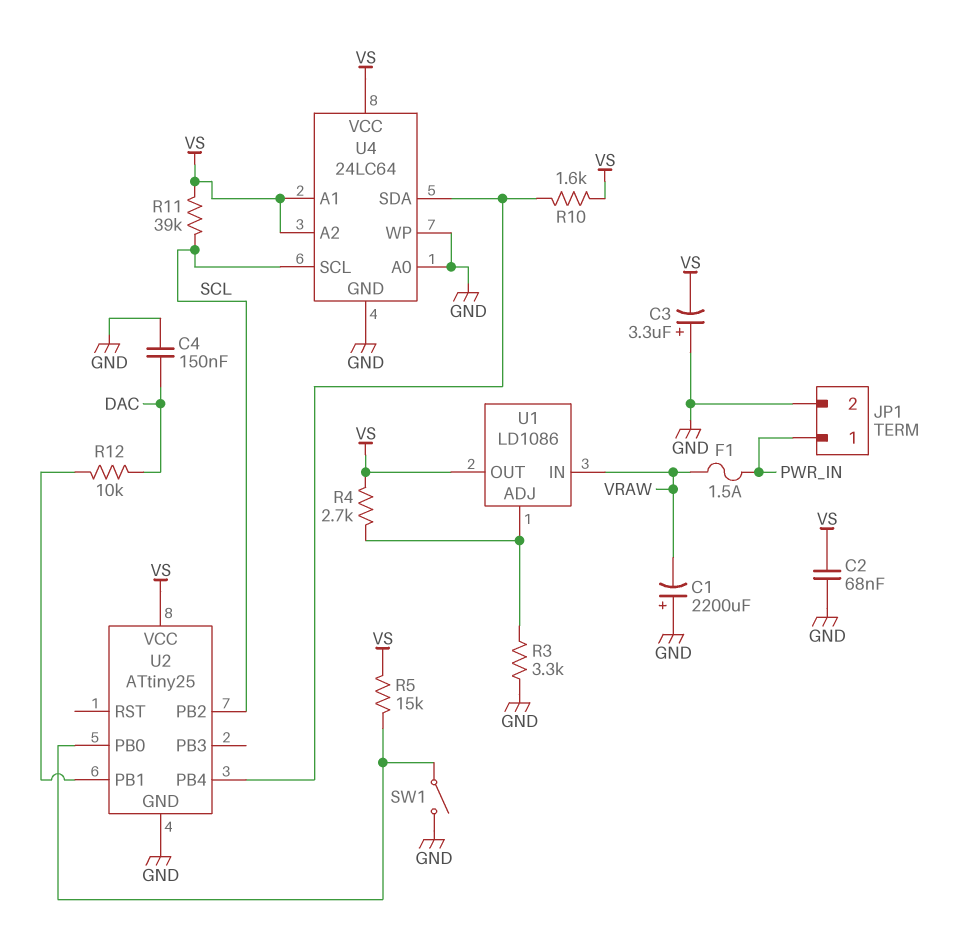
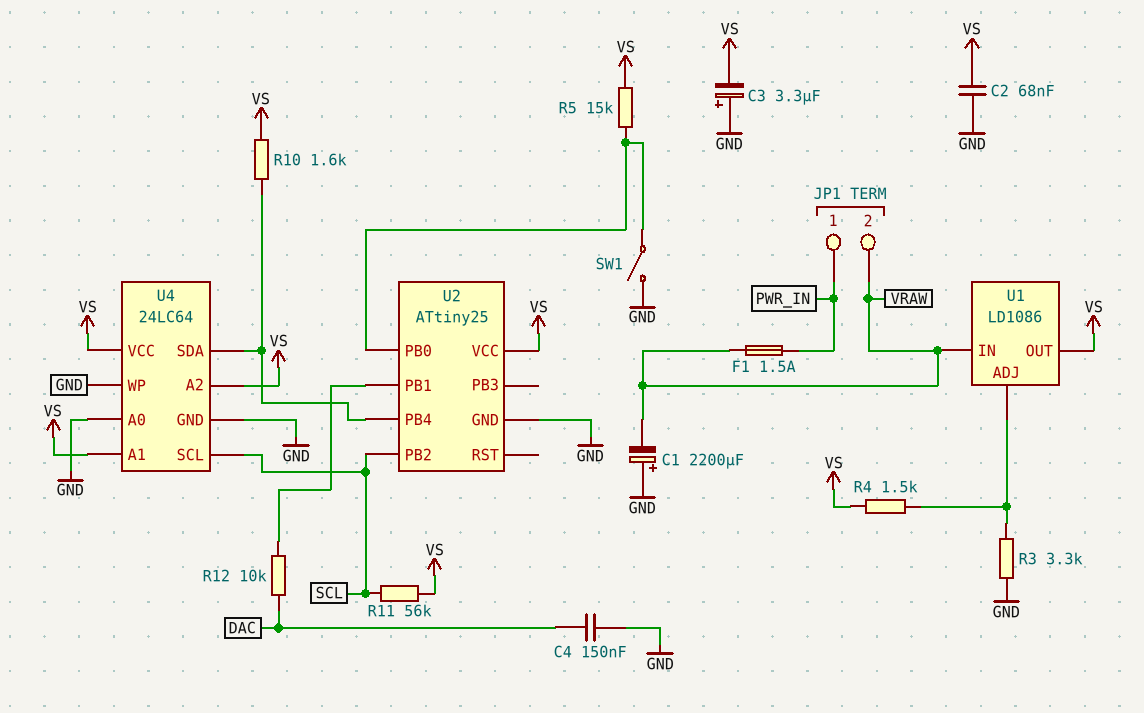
JP1 pin 2: GND -> VRAW
R4: 2.7k (U1/ADJ, VS) -> 1.5k (U1/ADJ, VS)
R11: 39k (SCL, VS) -> 56k (SCL, VS)

